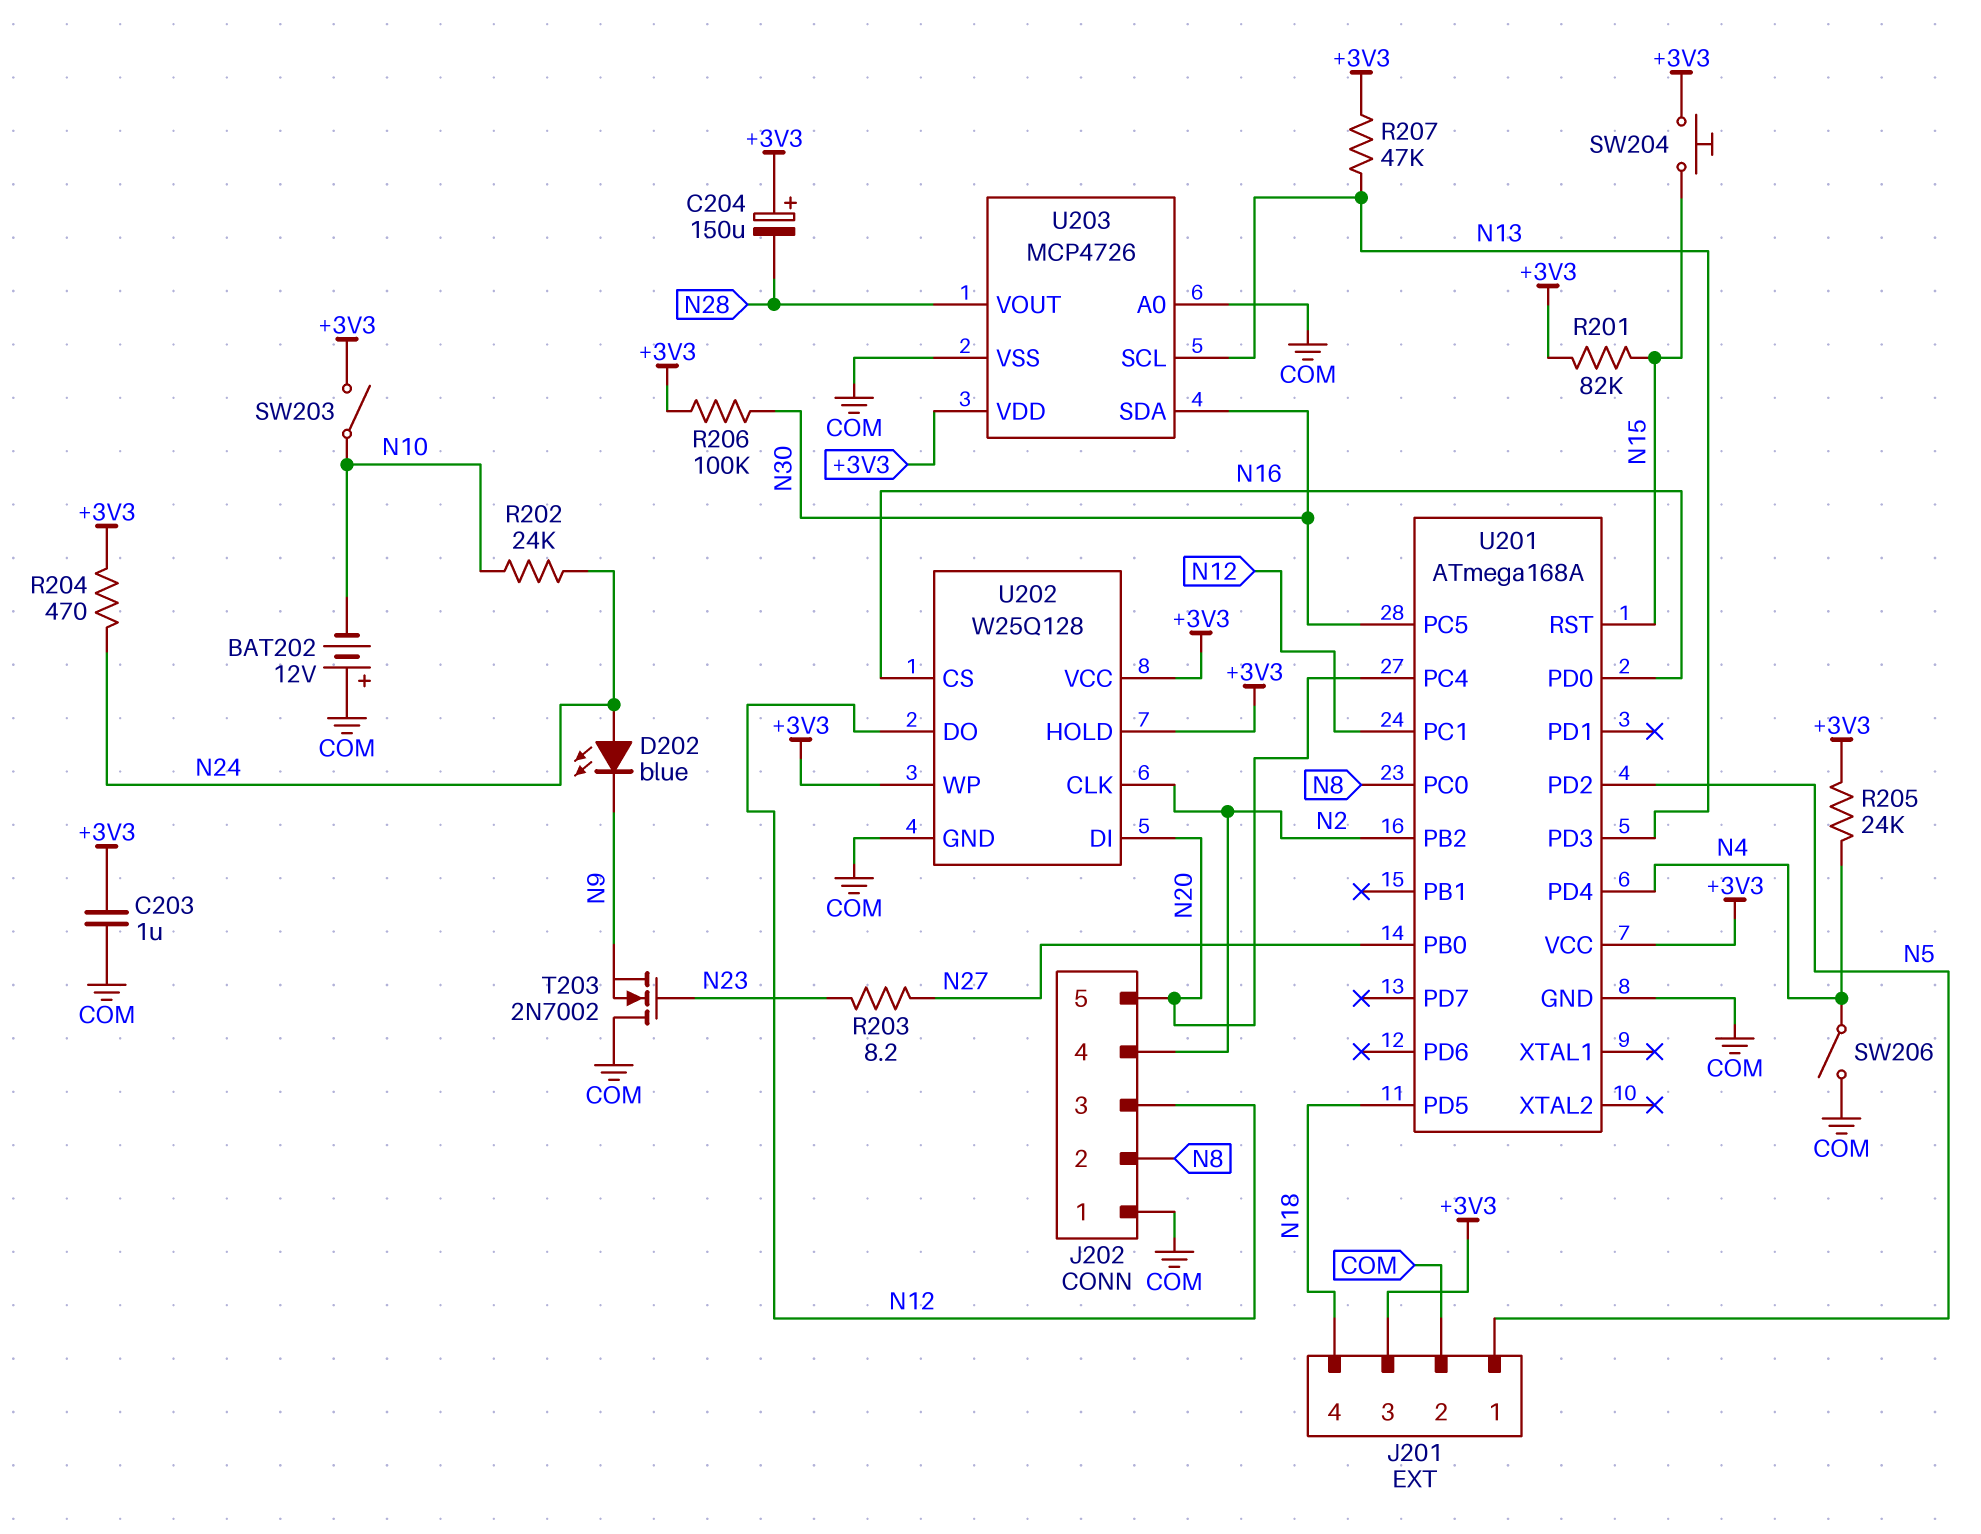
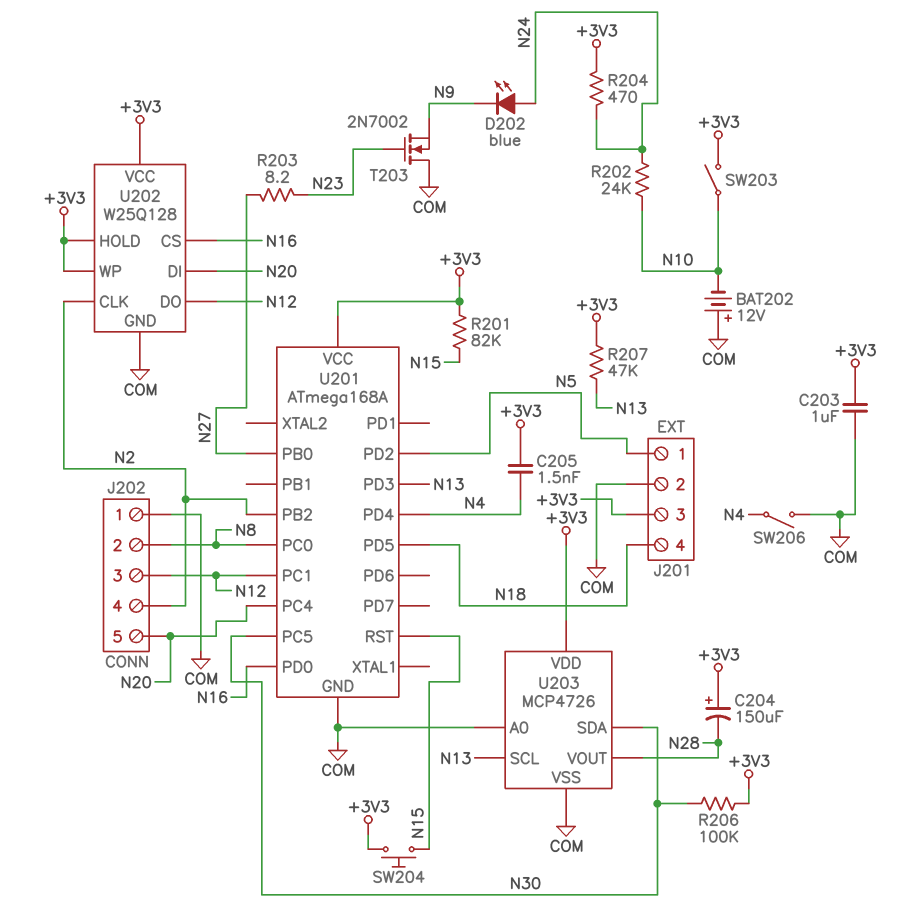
C205: none -> 1.5nF (+3V3, N4)
R205: 24k (+3V3, N4) -> none

